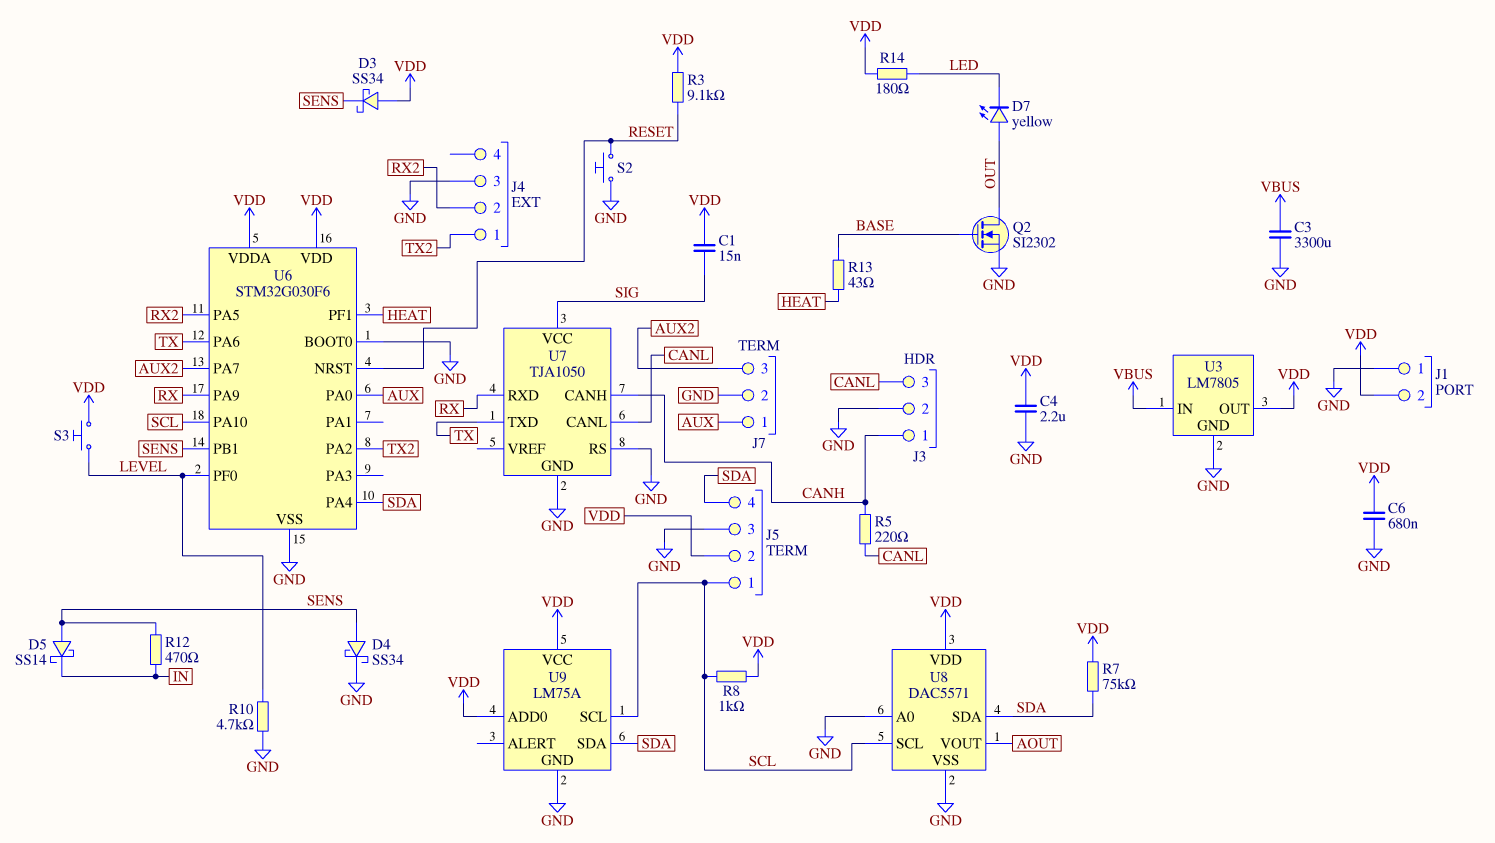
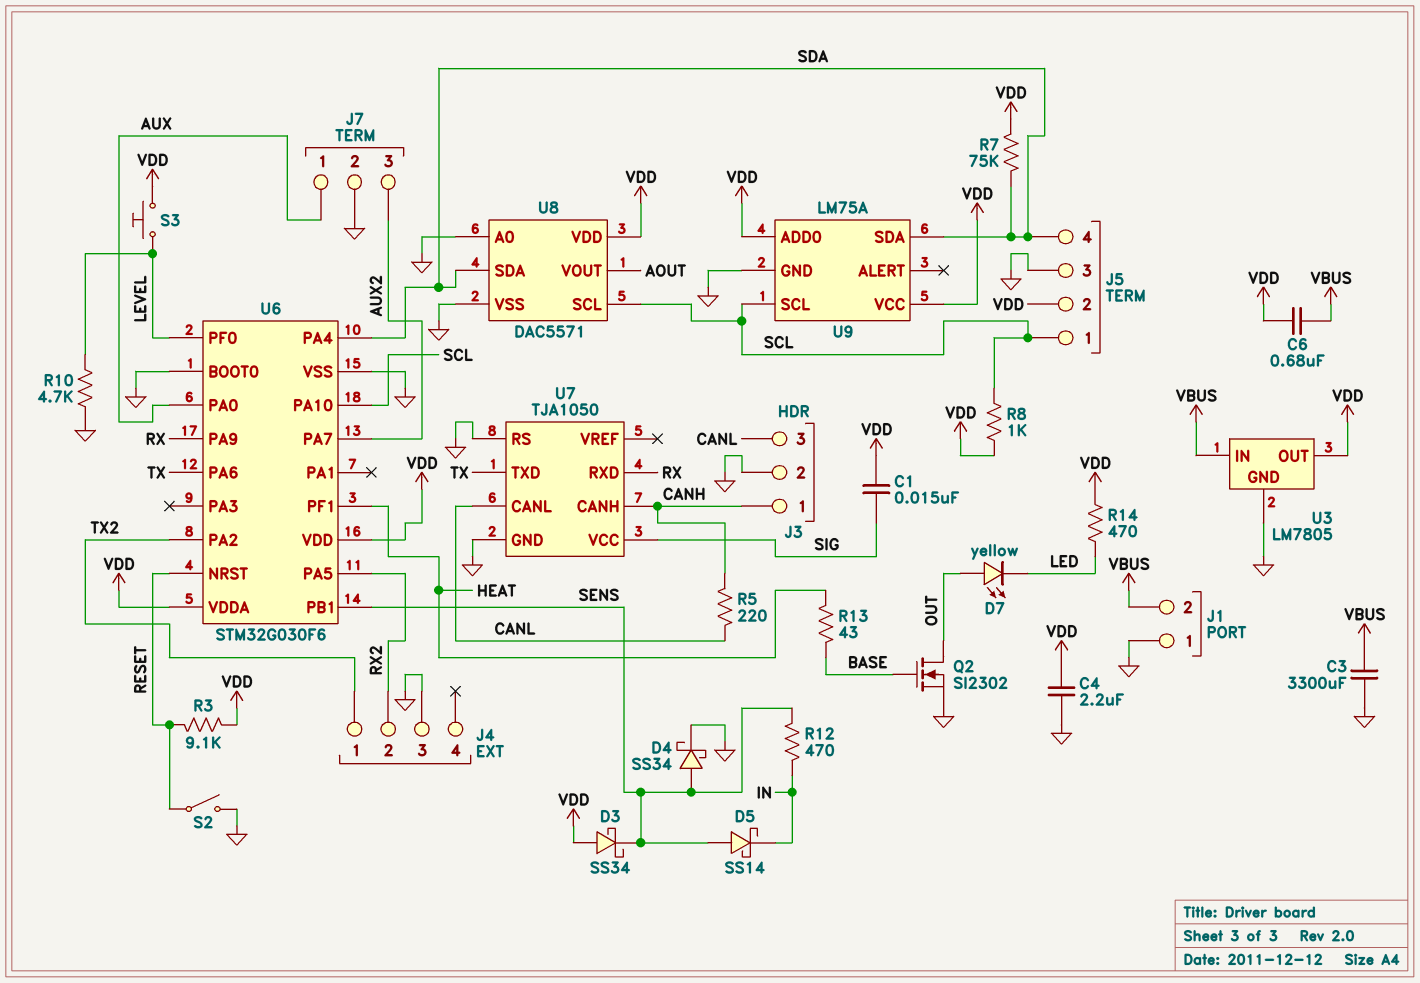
C6: 680nF (GND, VDD) -> 680nF (VBUS, VDD)
J1 pin 2: VDD -> VBUS
R14: 180 (LED, VDD) -> 470 (LED, VDD)
S2: button (GND, RESET) -> switch (GND, RESET)

